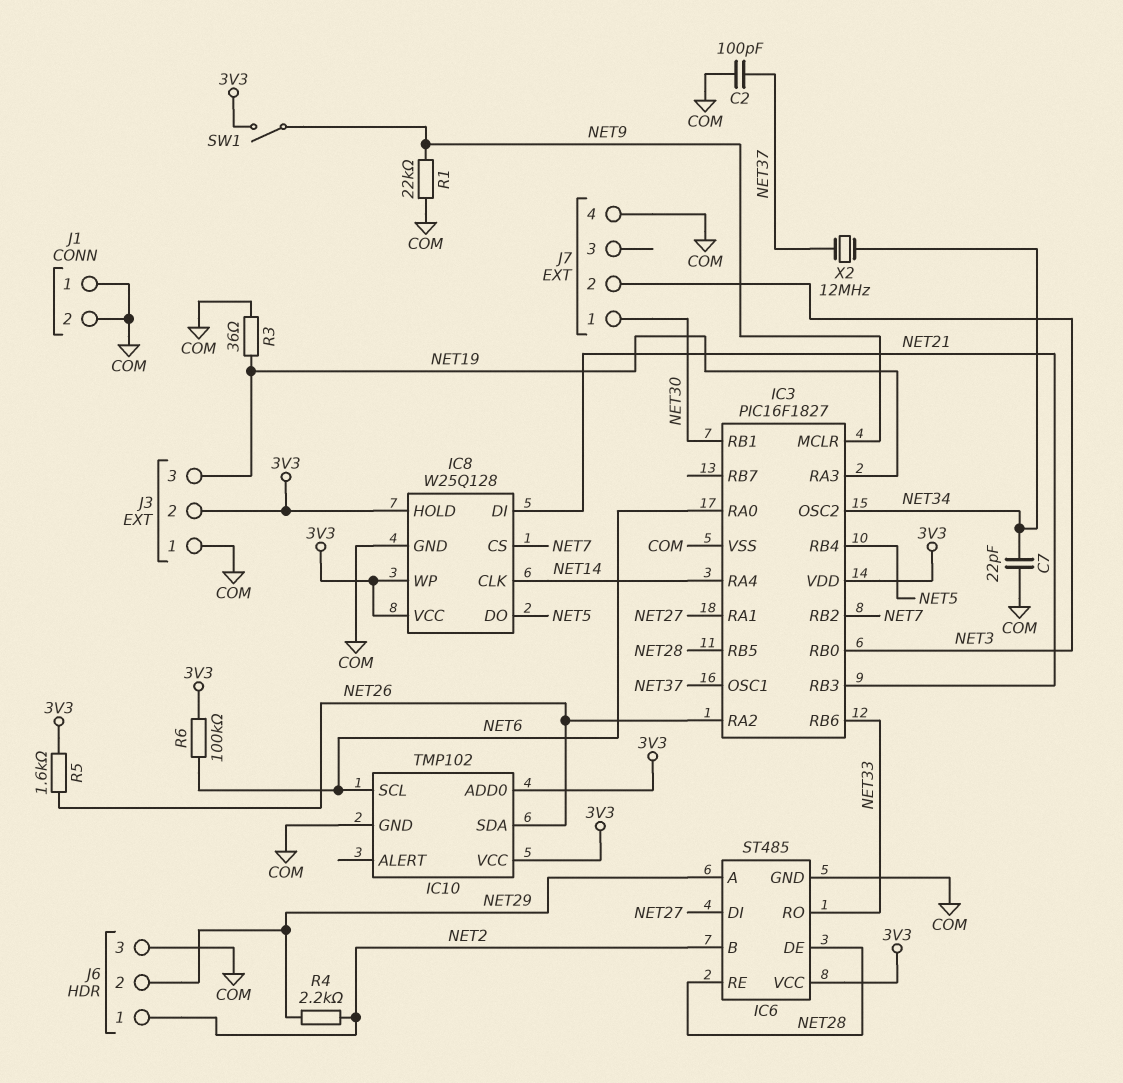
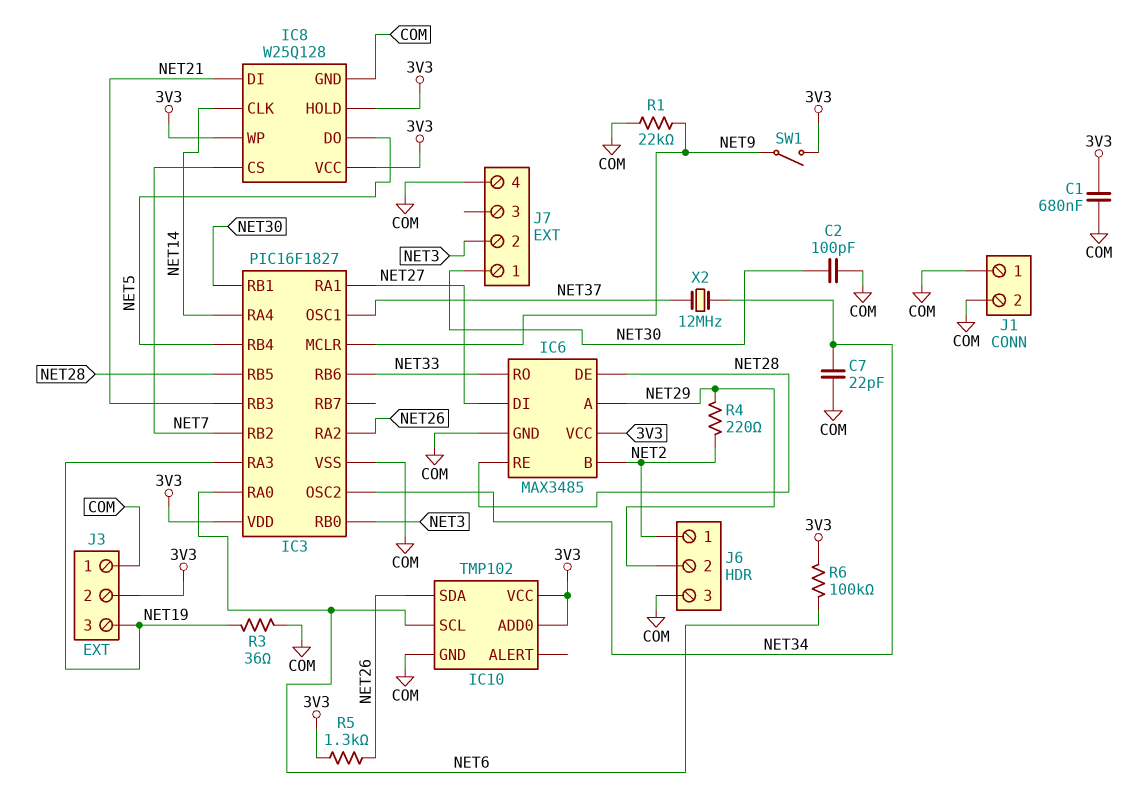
C1: none -> 680nF (3V3, COM)
C2: 100pF (COM, NET37) -> 100pF (COM, NET30)
IC6: ST485 -> MAX3485
R4: 2.2k (NET2, NET29) -> 220 (NET2, NET29)
R5: 1.6k (3V3, NET26) -> 1.3k (3V3, NET26)

